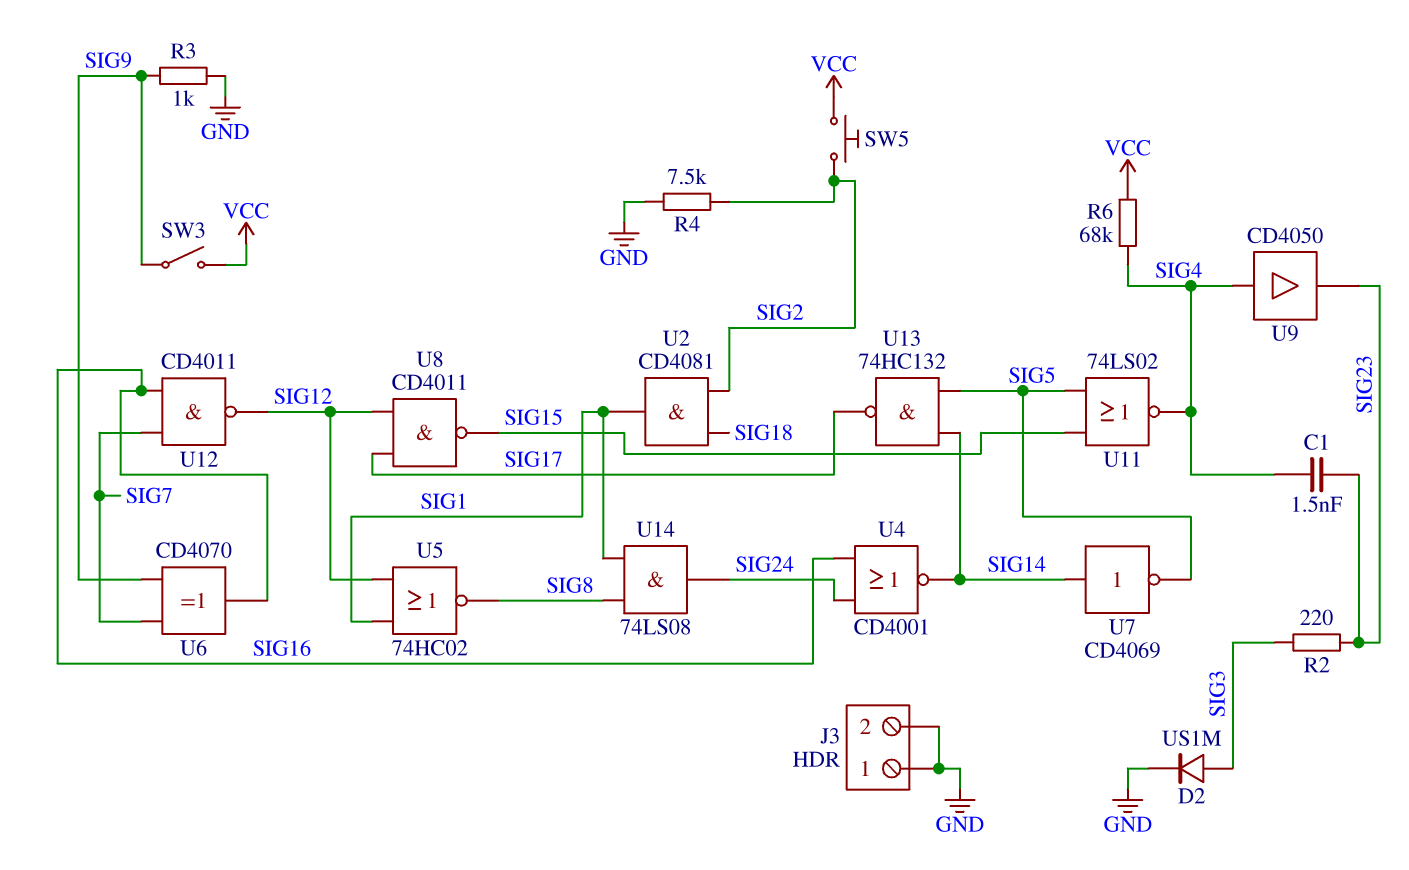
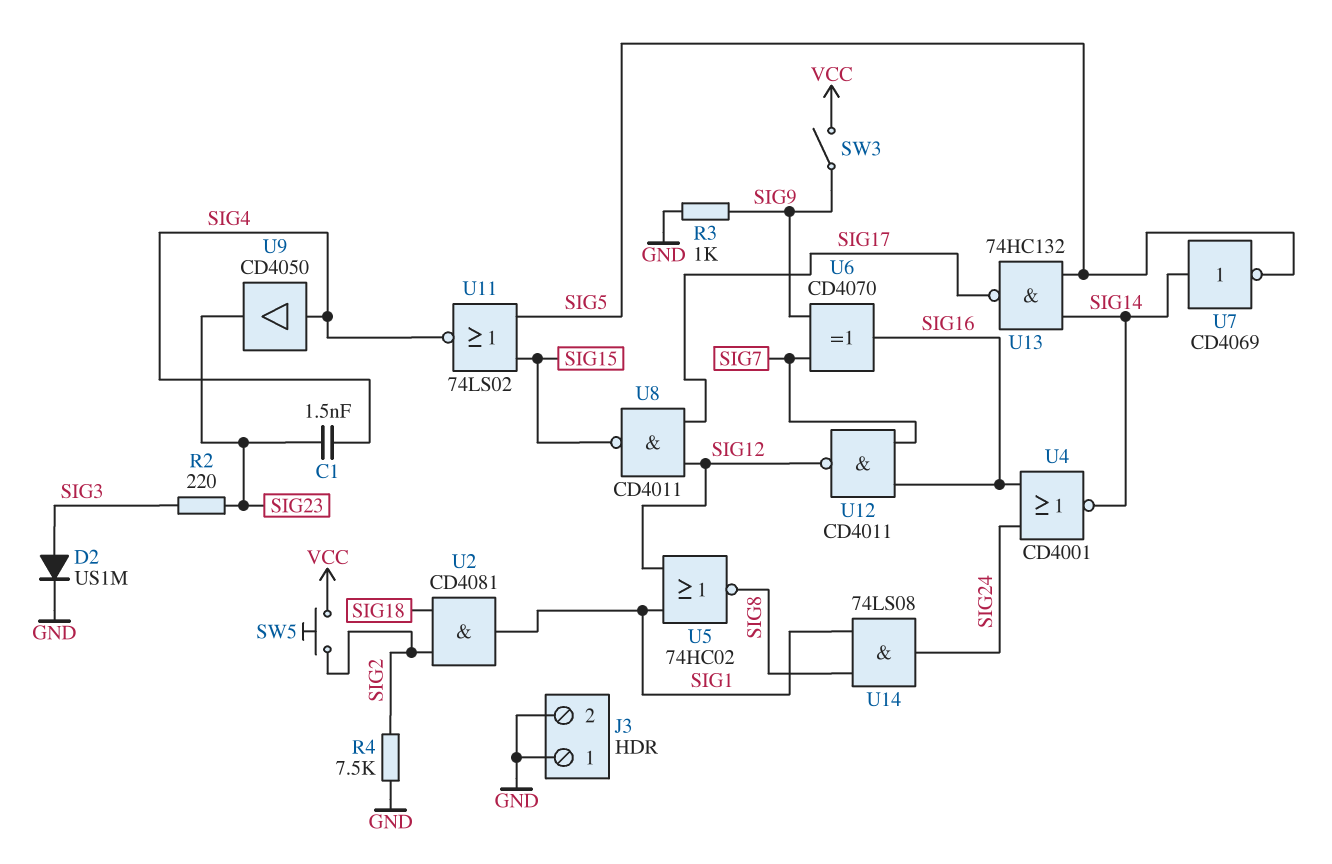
R6: 68k (SIG4, VCC) -> none

